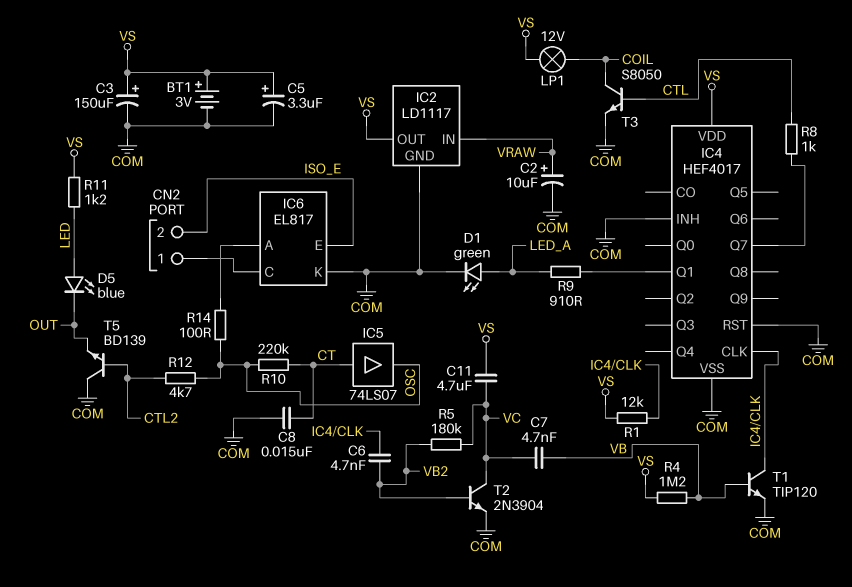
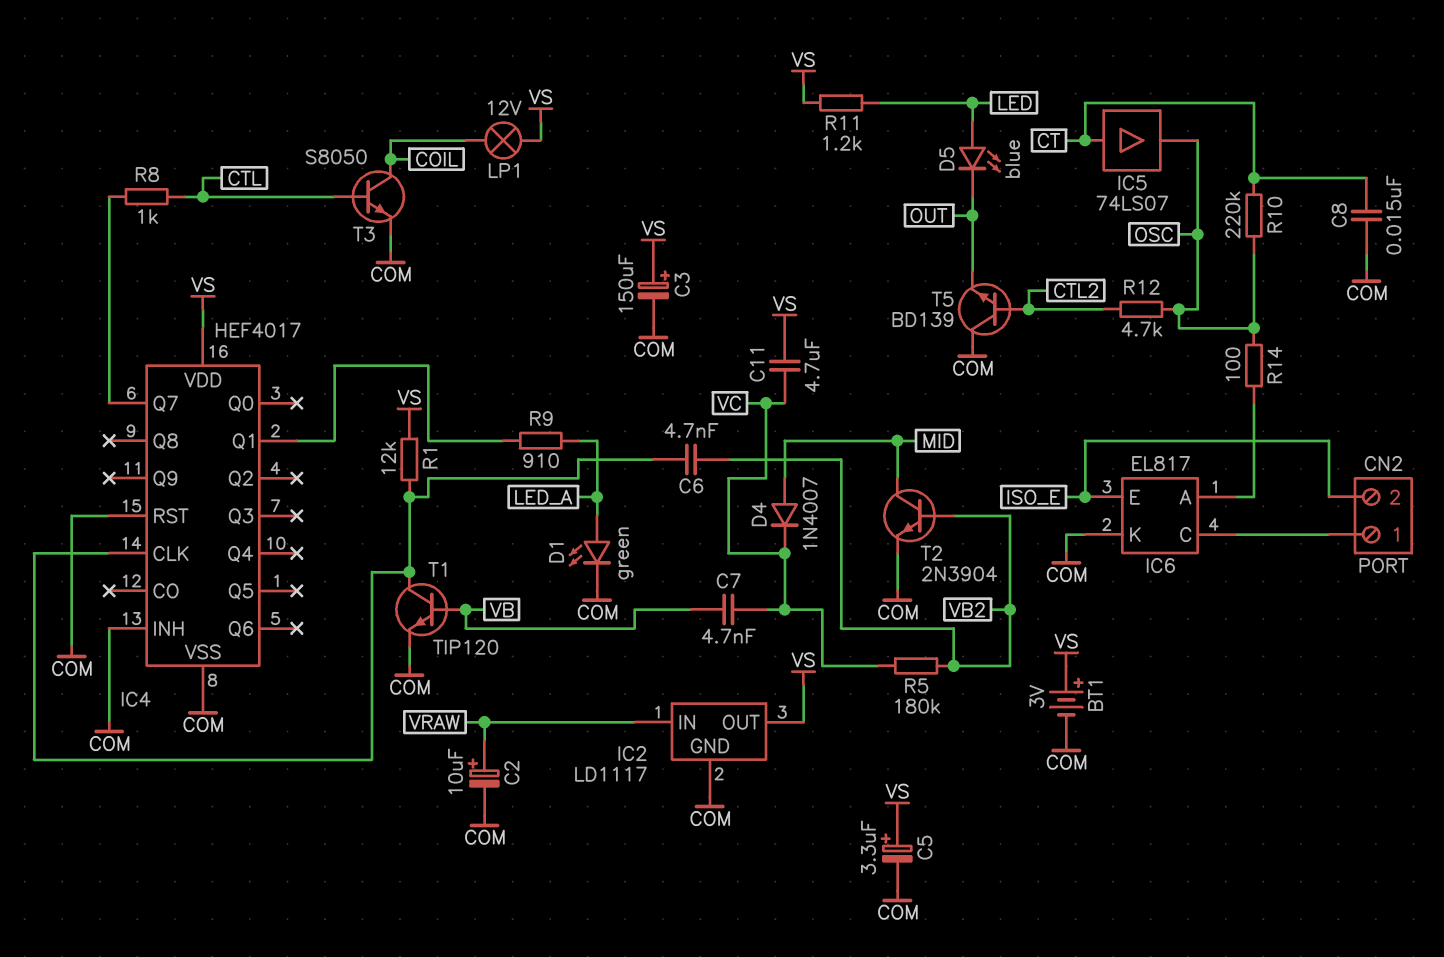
D4: none -> diode 1N4007 (A MID, K VC)
R4: 1.2M (VB, VS) -> none
T2: NPN 2N3904 (B VB2, C VC, E COM) -> NPN 2N3904 (B VB2, C MID, E COM)

